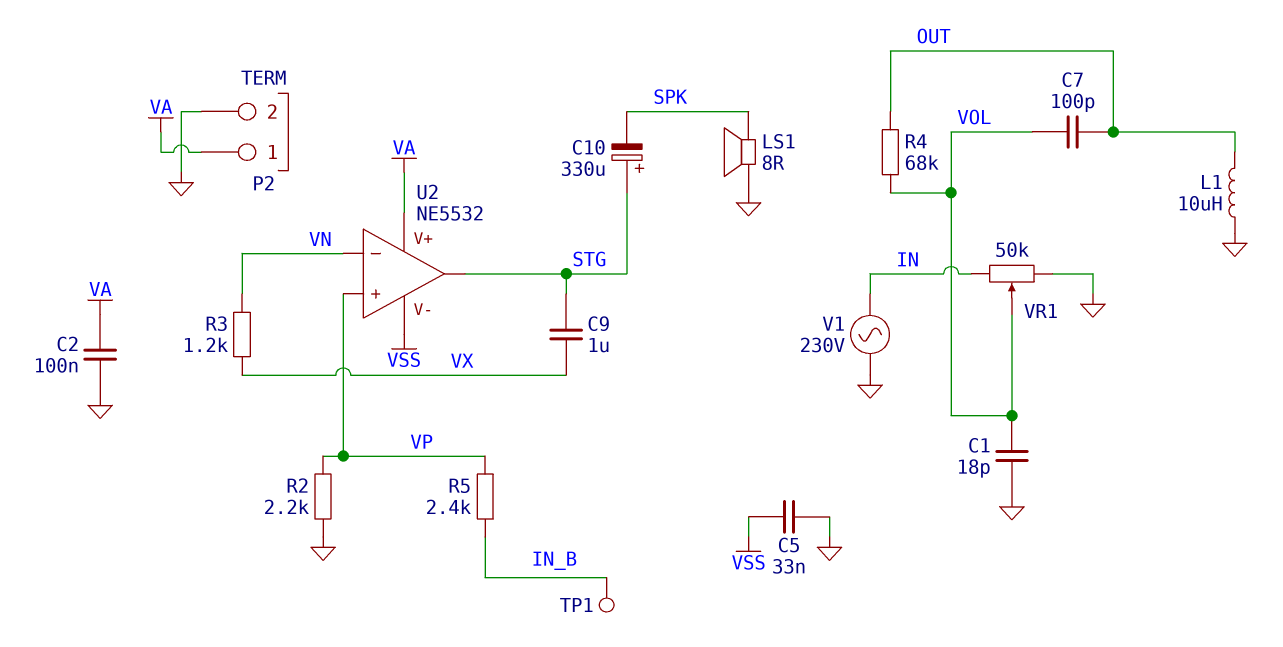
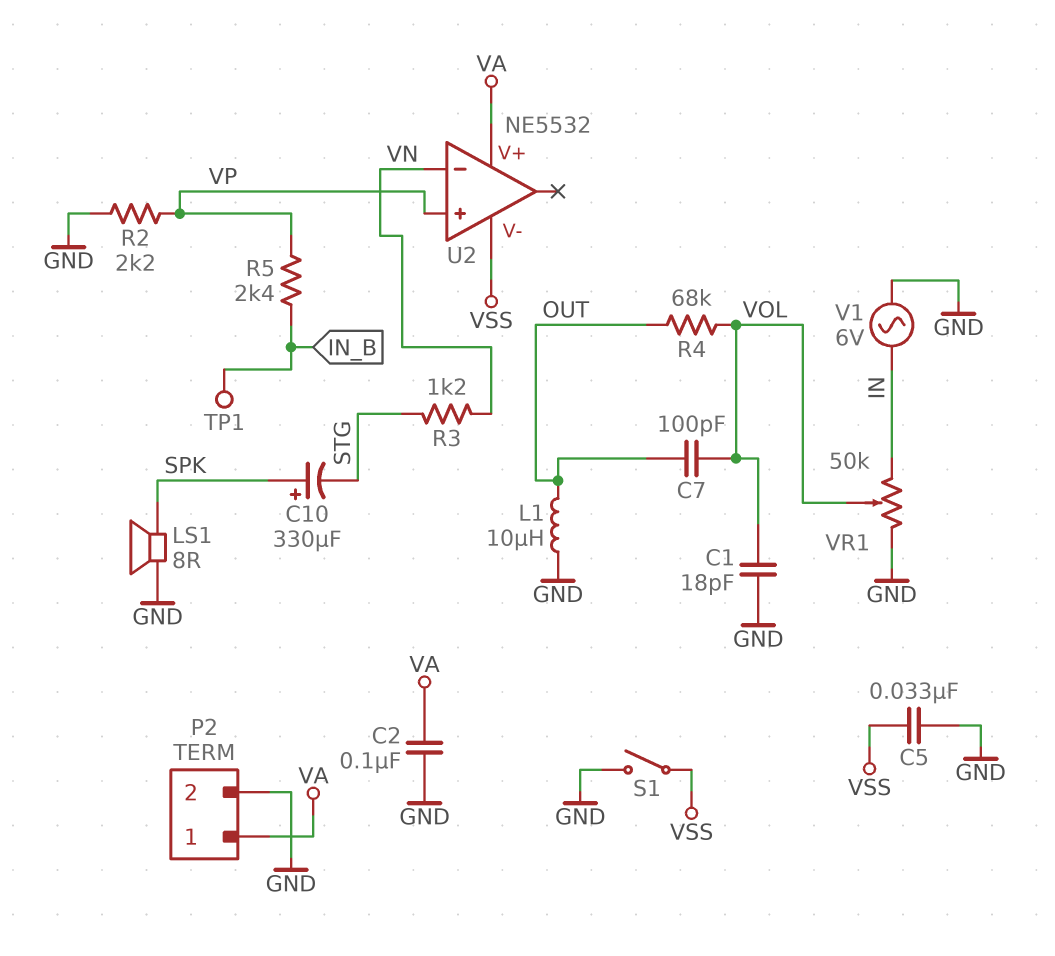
C9: 1uF (STG, VX) -> none
C10: 330uF (plus STG, minus SPK) -> 330uF (plus SPK, minus STG)
R3: 1.2k (VN, VX) -> 1.2k (STG, VN)
S1: none -> switch (GND, VSS)
U2 pin out: STG -> none
V1: AC 230V (GND, IN) -> AC 6V (GND, IN)

